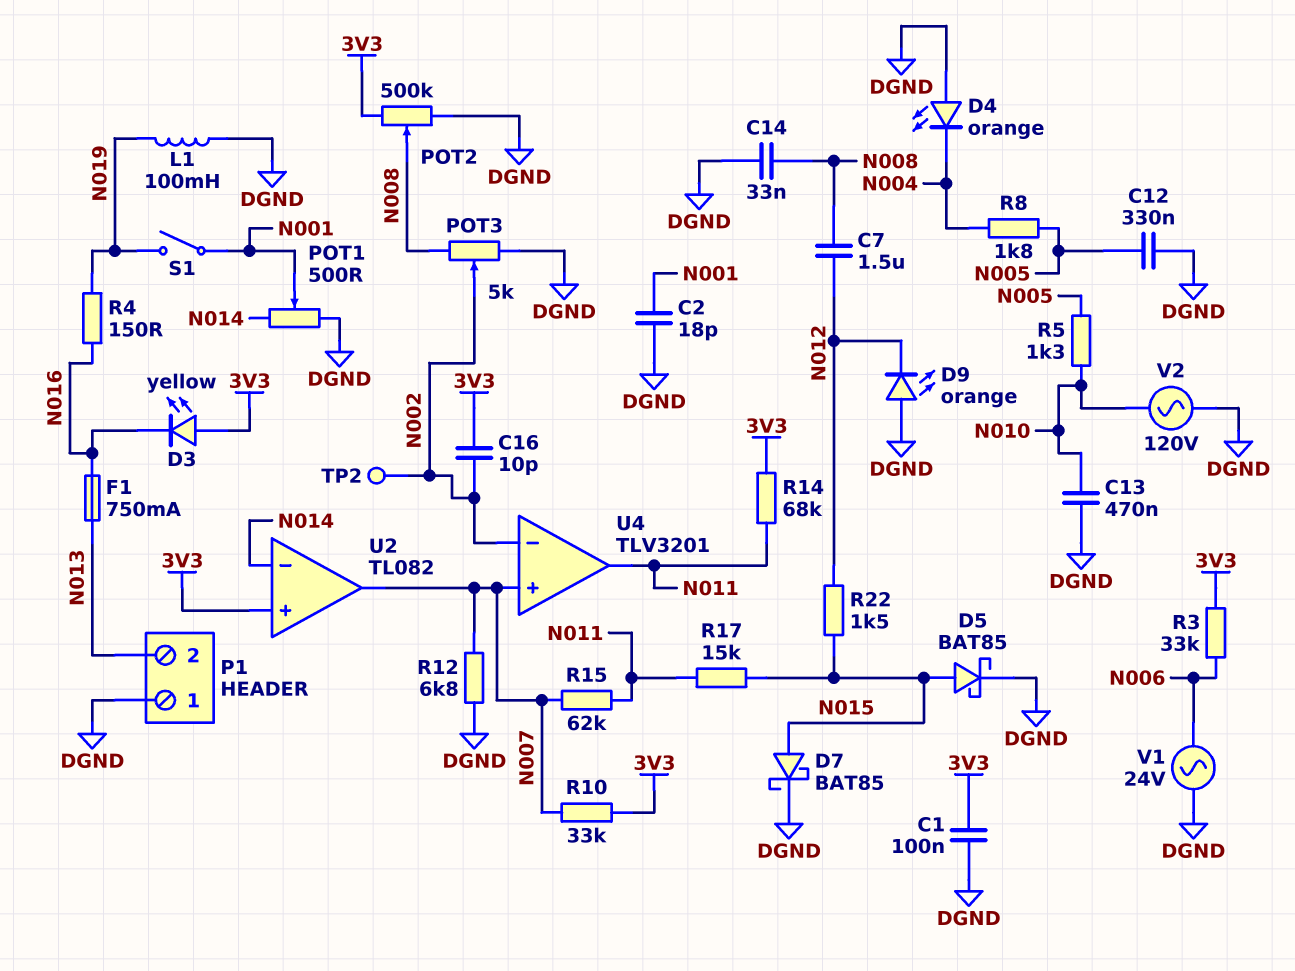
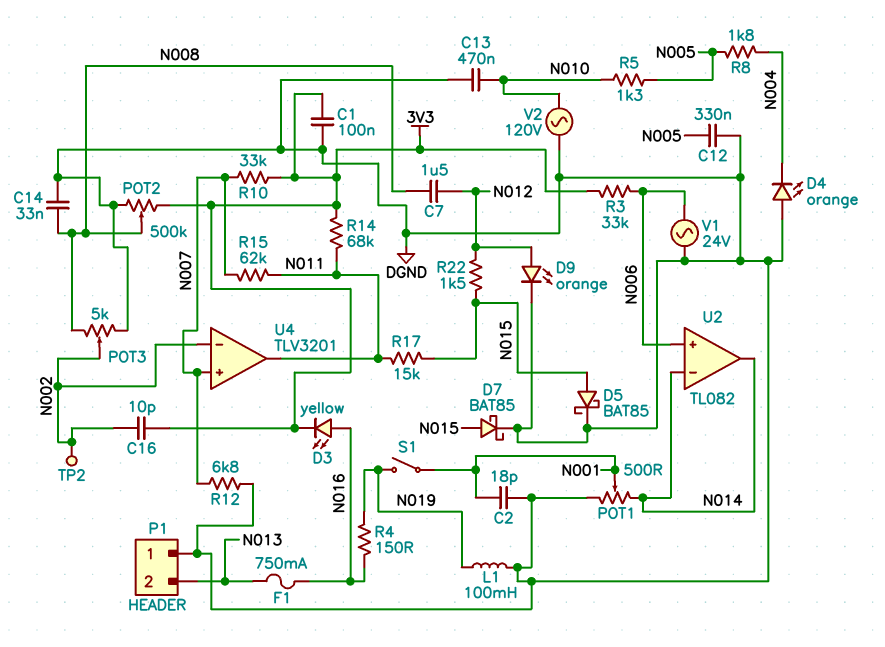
D3: LED yellow (A 3V3, K N016) -> LED yellow (A N016, K 3V3)
D9: LED orange (A DGND, K N012) -> LED orange (A N012, K DGND)
U2 pin in+: 3V3 -> N006
U2 pin out: N007 -> N014

